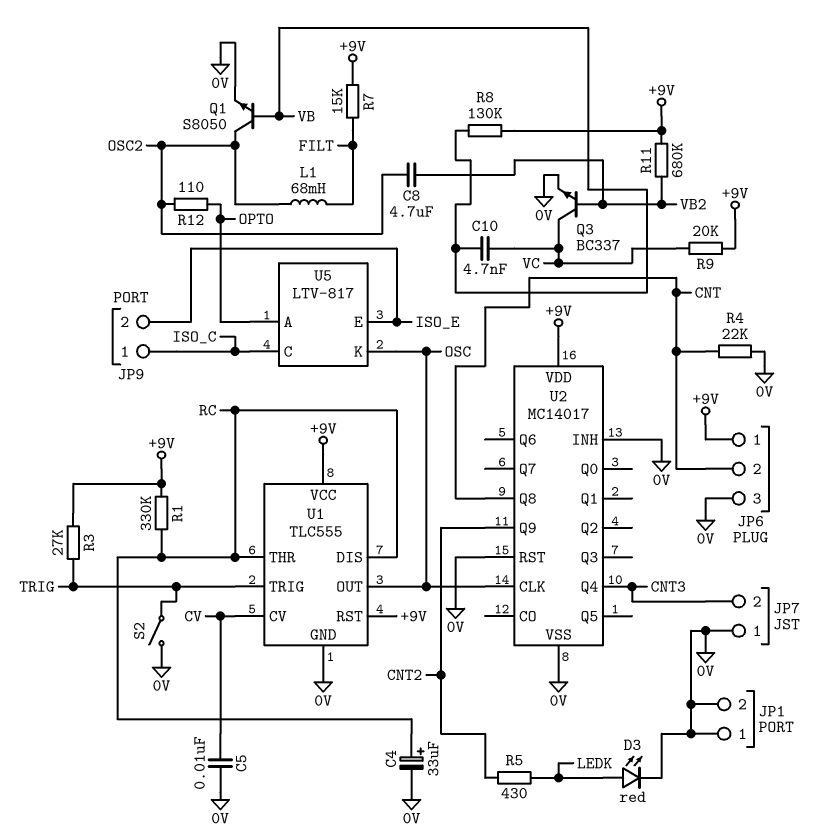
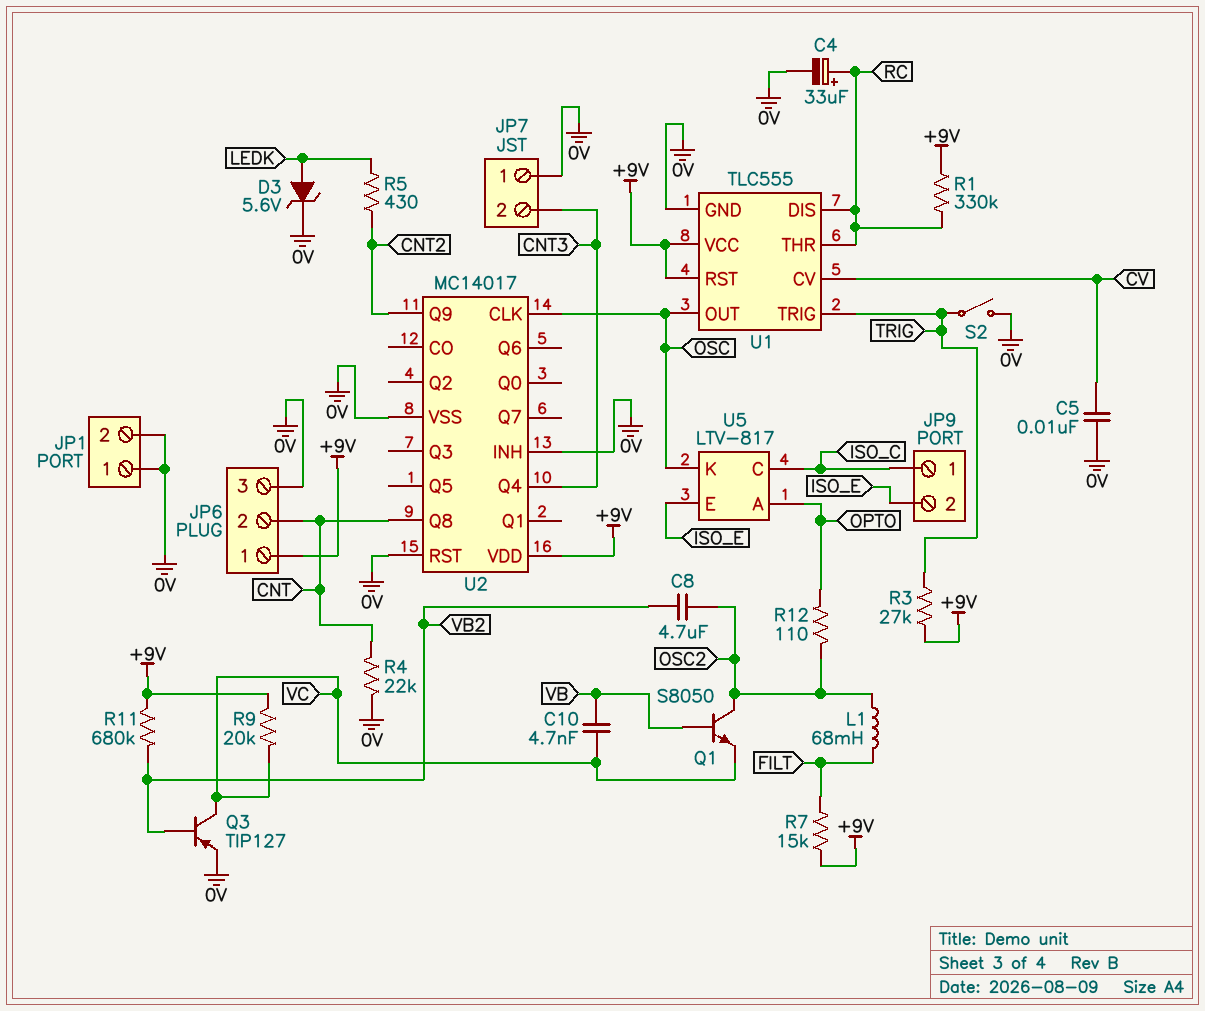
D3: LED red (A LEDK, K 0V) -> zener 5.6V (A LEDK, K 0V)
Q1: NPN S8050 (B VB, C OSC2, E 0V) -> NPN S8050 (B VB, C OSC2, E VC)
Q3: NPN BC337 (B VB2, C VC, E 0V) -> PNP TIP127 (B VB2, C VC, E 0V)
R8: 130k (+9V, VB) -> none

